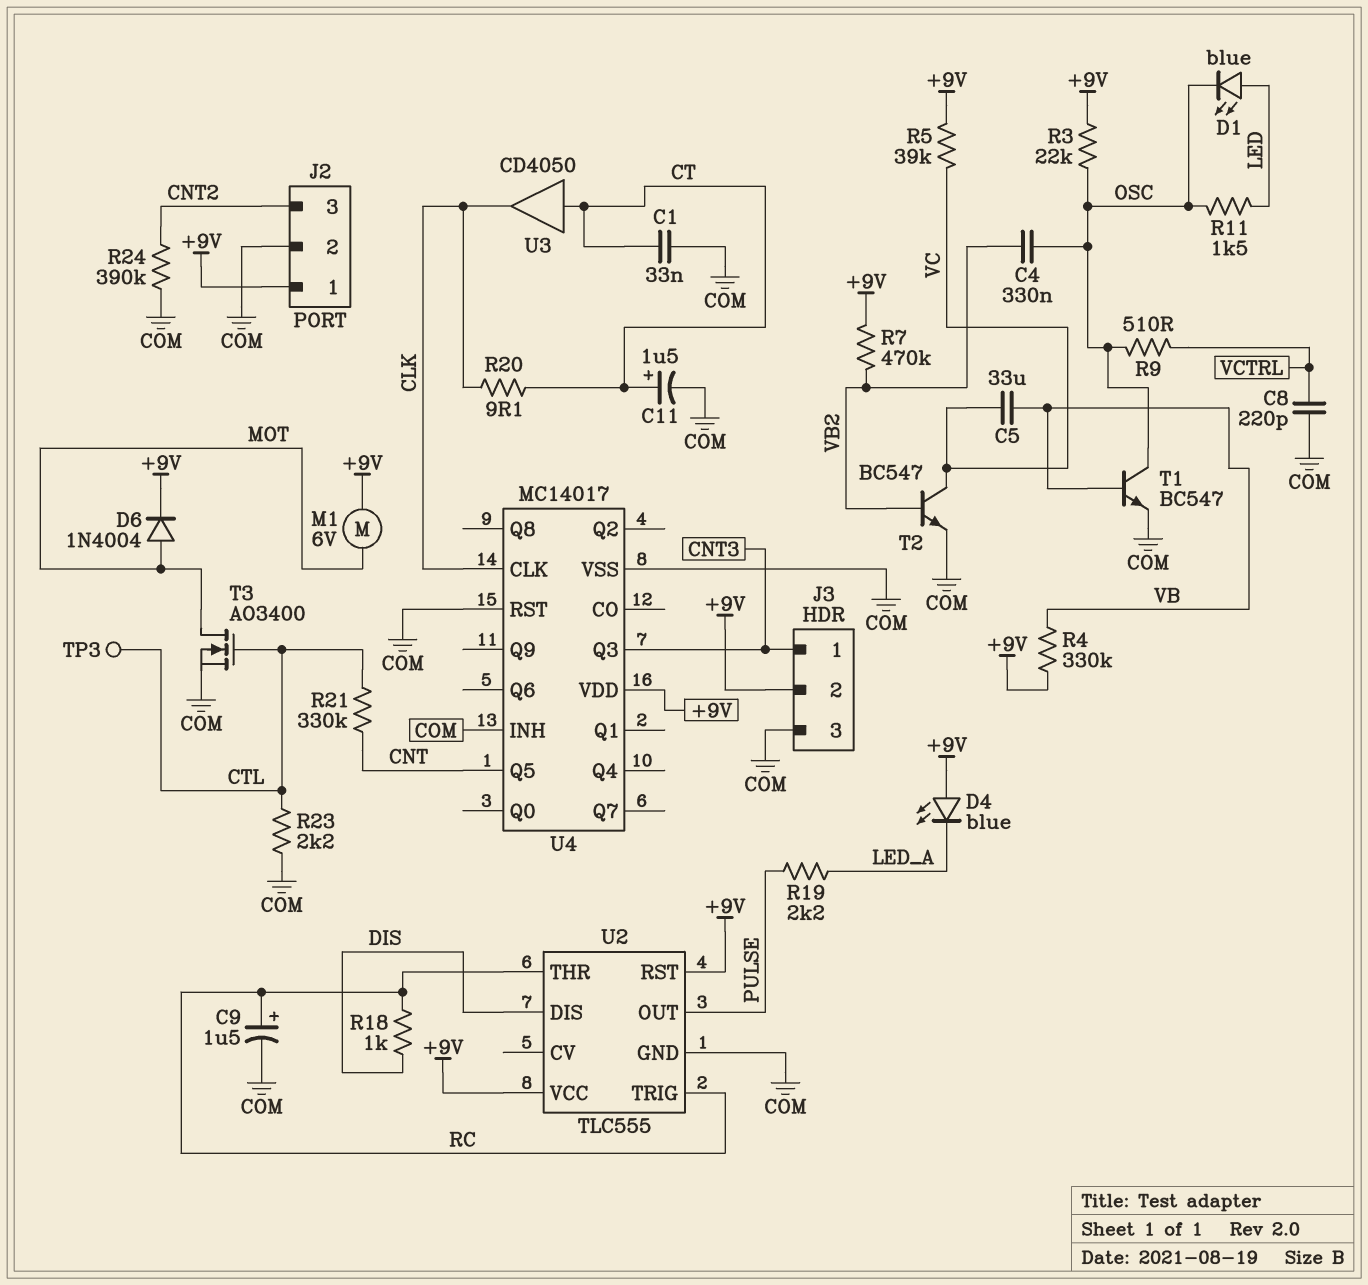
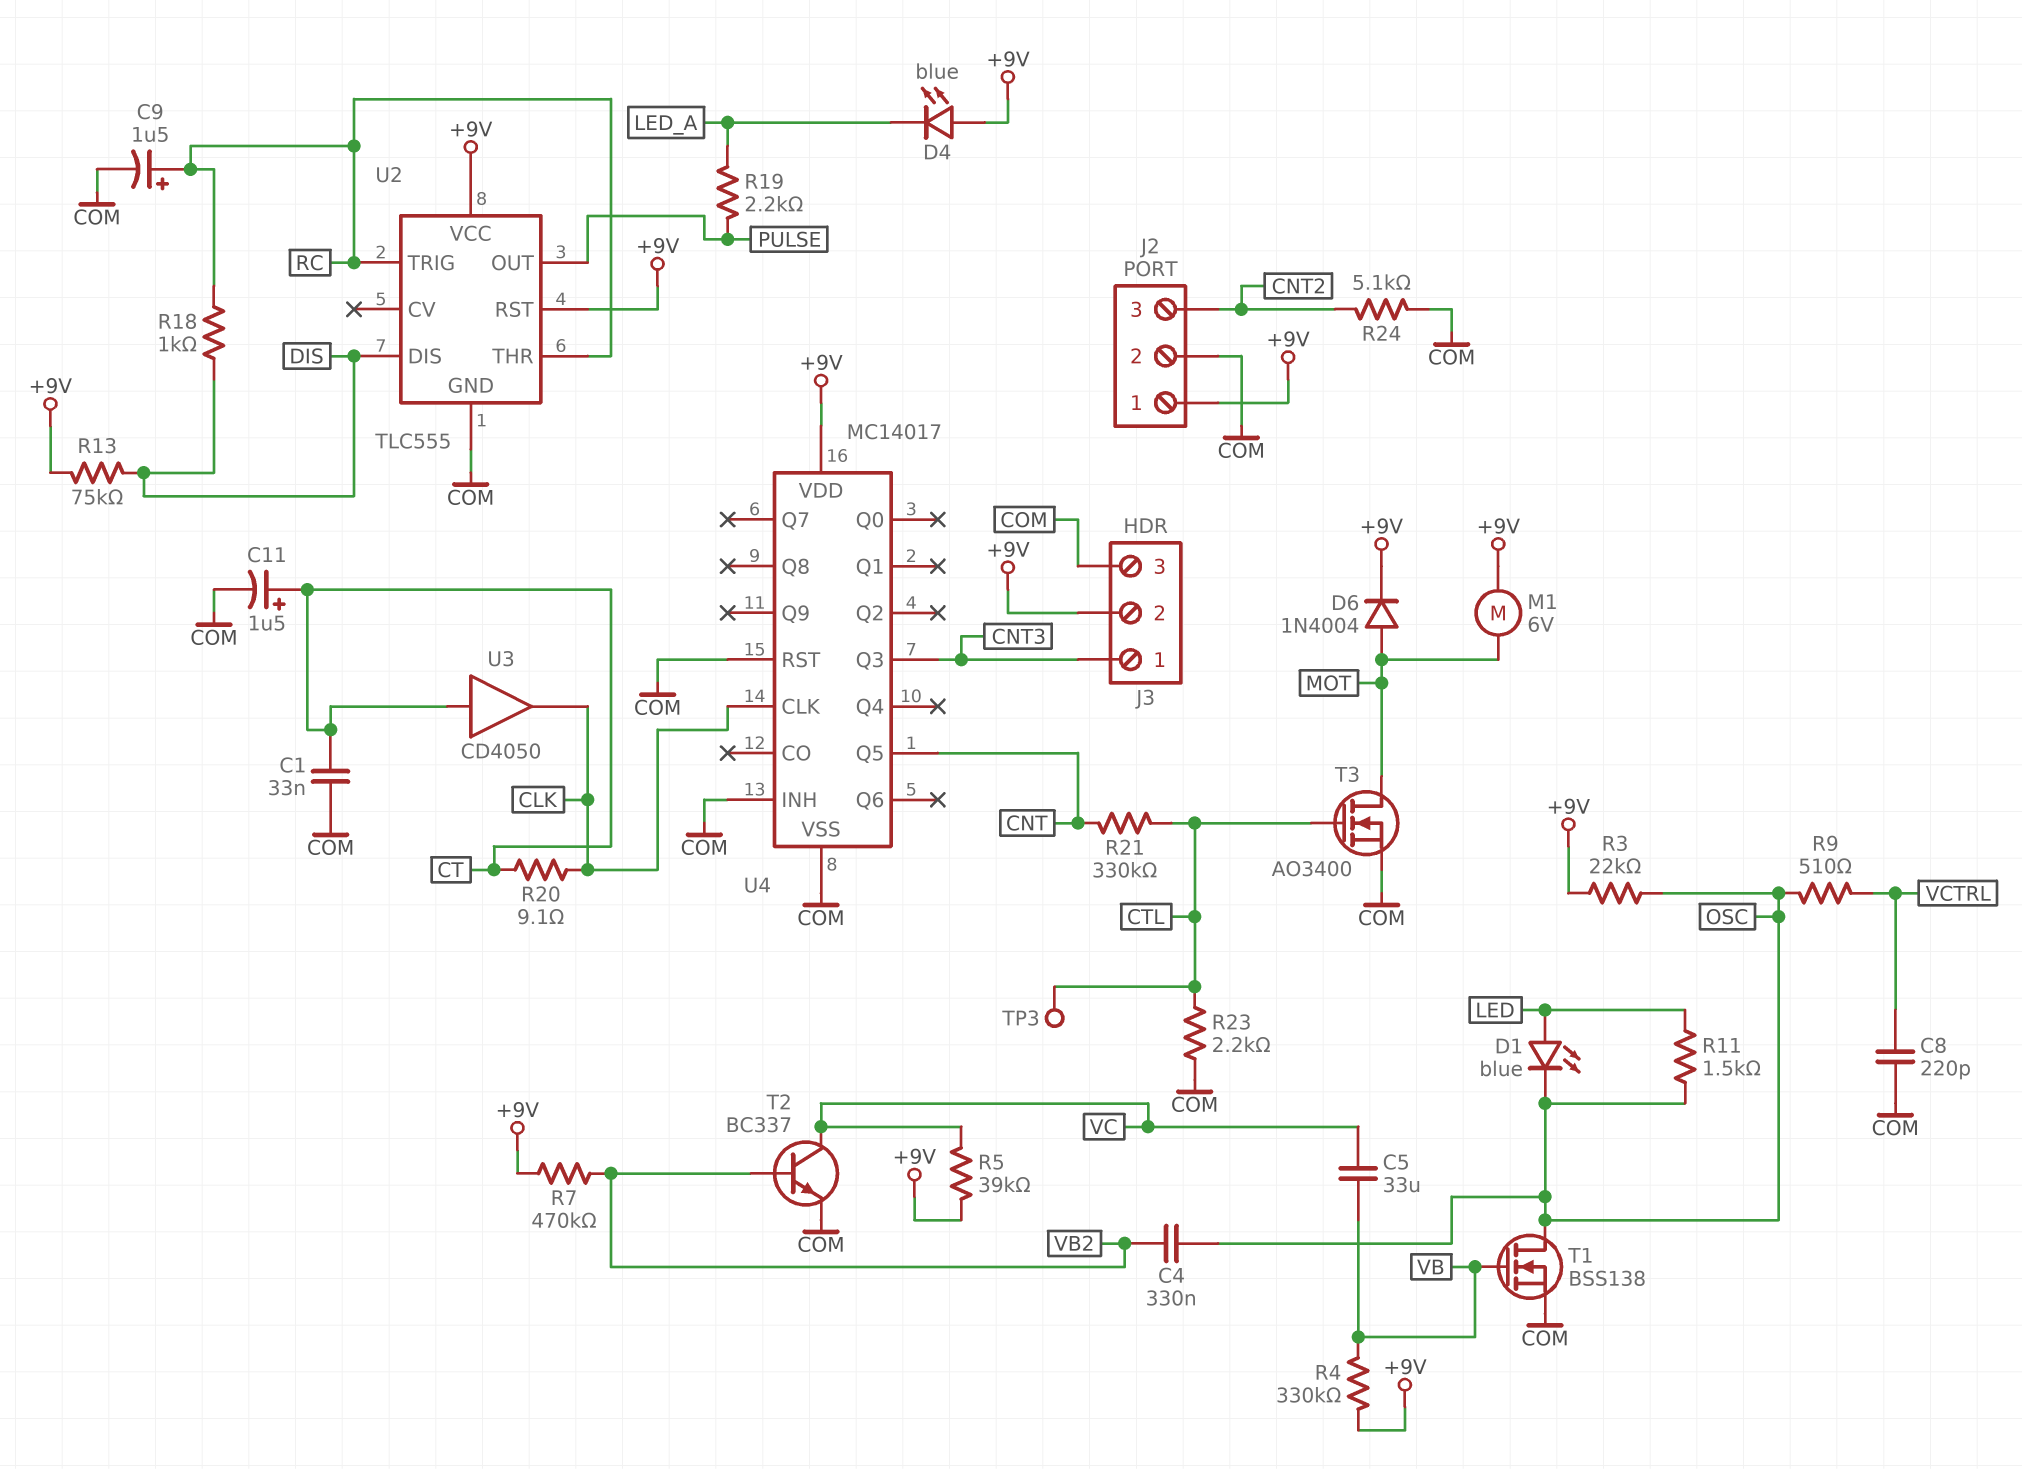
R13: none -> 75k (+9V, DIS)
R24: 390k (CNT2, COM) -> 5.1k (CNT2, COM)
T1: NPN BC547 (B VB, C OSC, E COM) -> NMOS BSS138 (G VB, D OSC, S COM)
T2: NPN BC547 (B VB2, C VC, E COM) -> NPN BC337 (B VB2, C VC, E COM)

